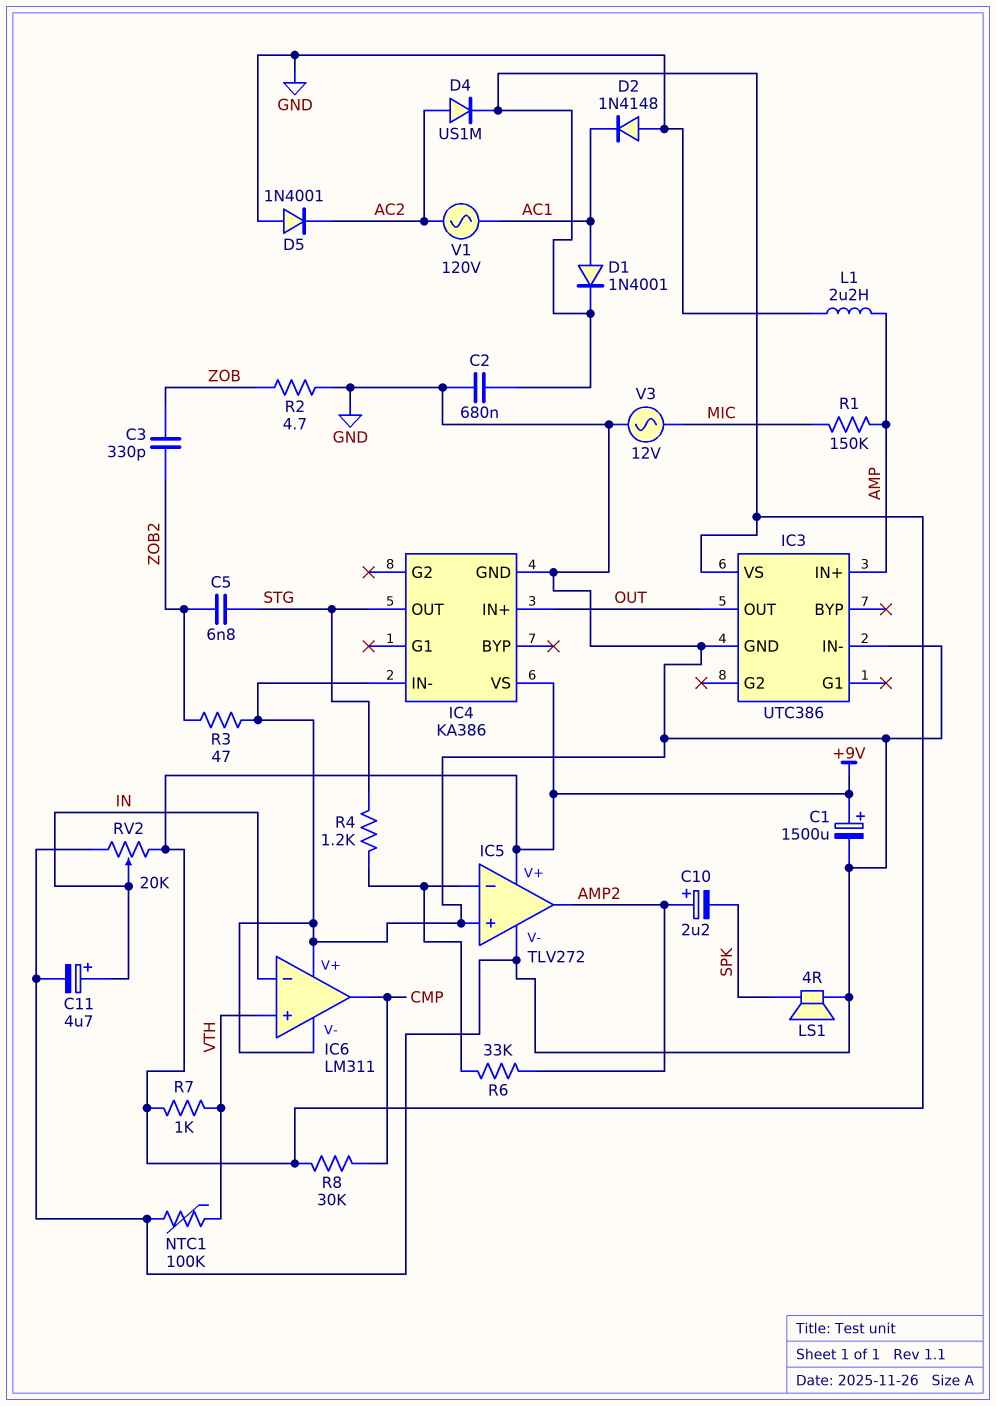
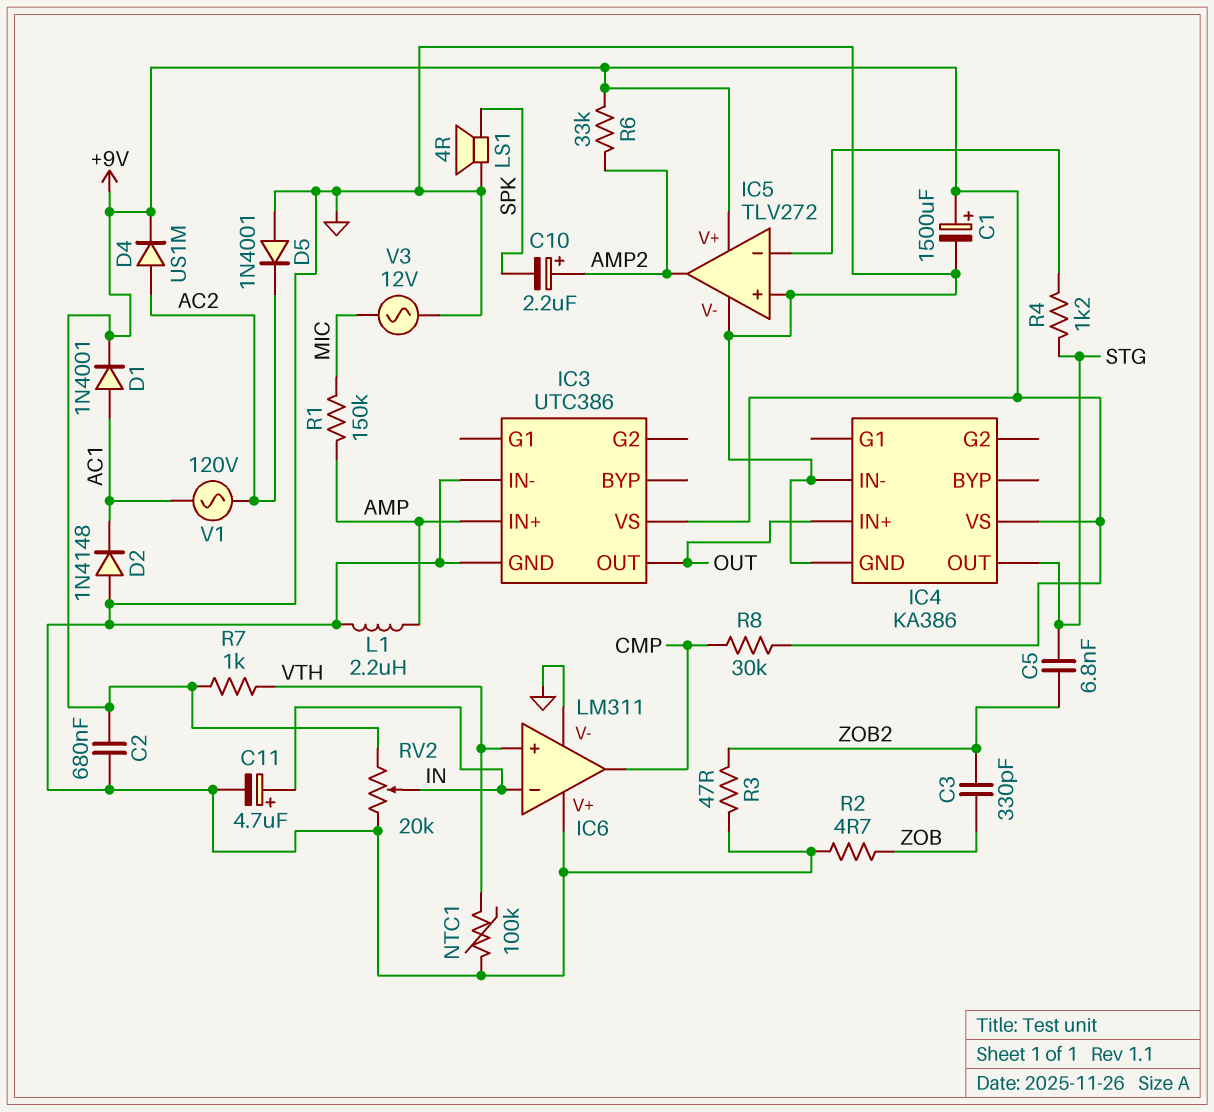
R6: 33k (AMP2, IC5/in-) -> 33k (+9V, AMP2)

